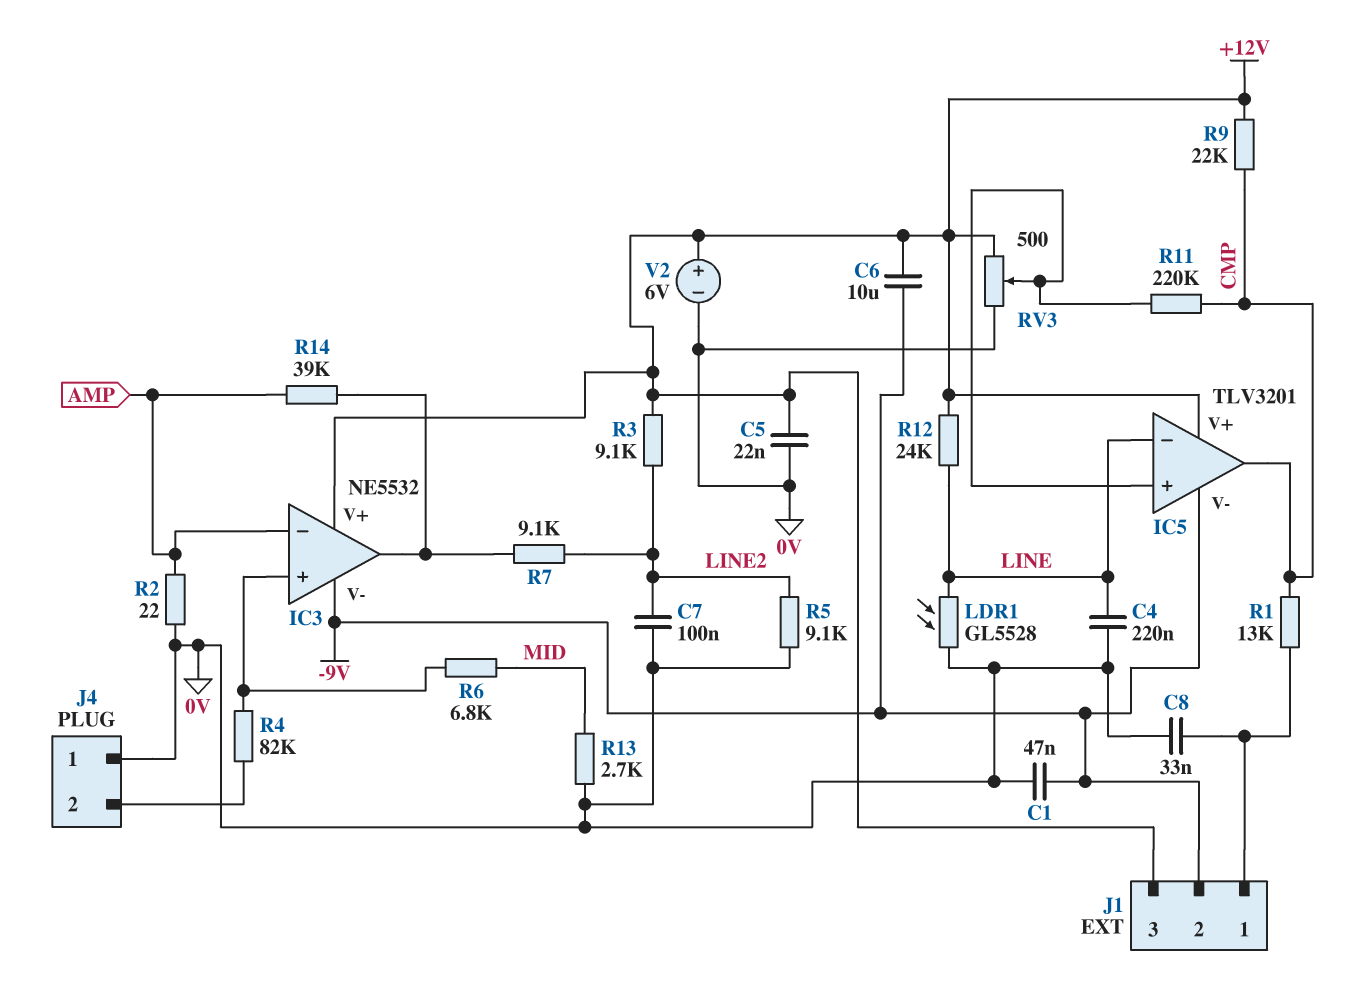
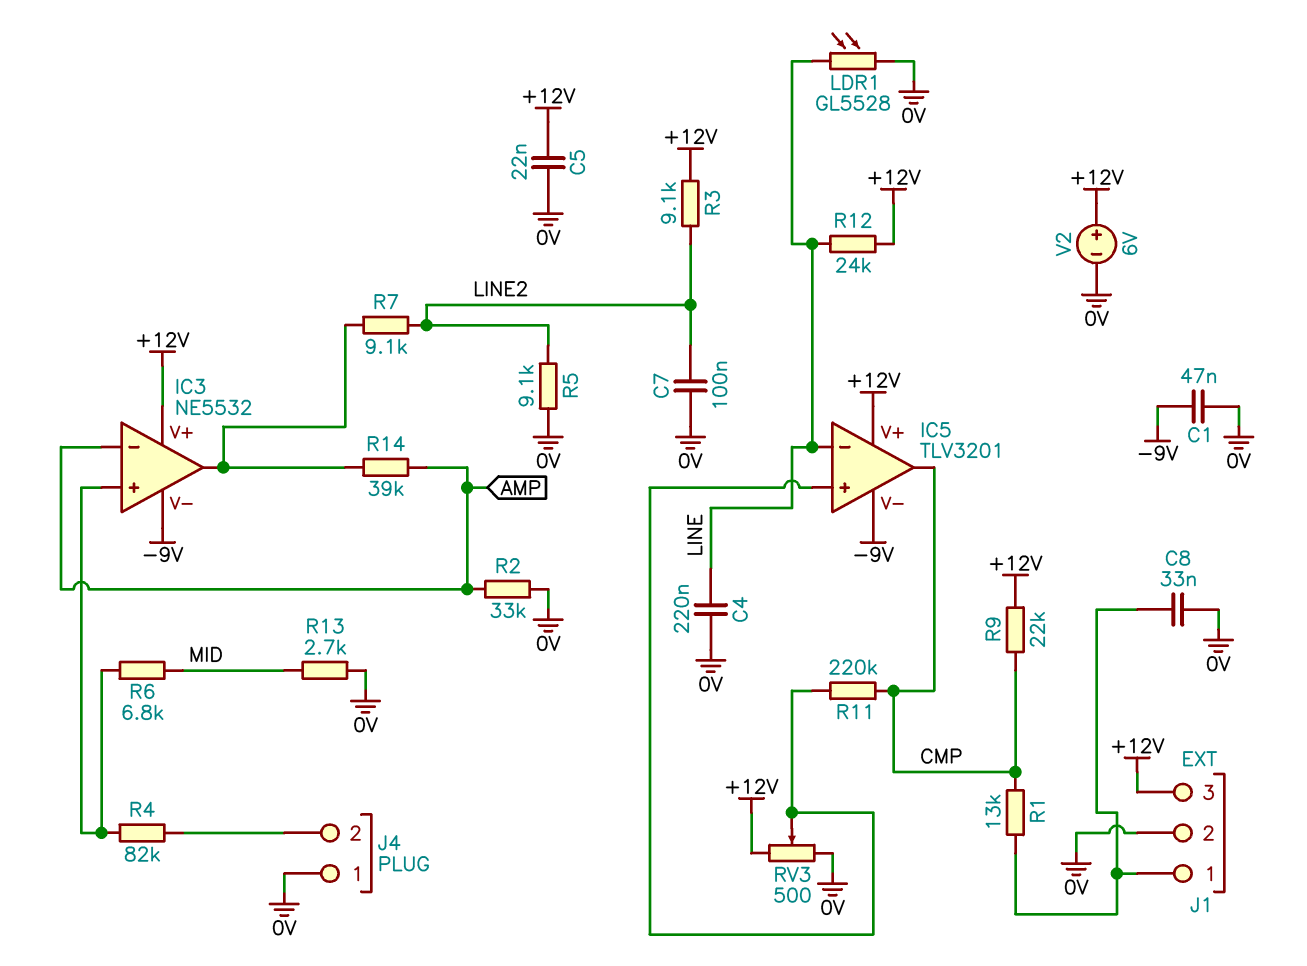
C6: 10uF (+12V, -9V) -> none
J1 pin 2: -9V -> 0V
R2: 22 (0V, AMP) -> 33k (0V, AMP)

